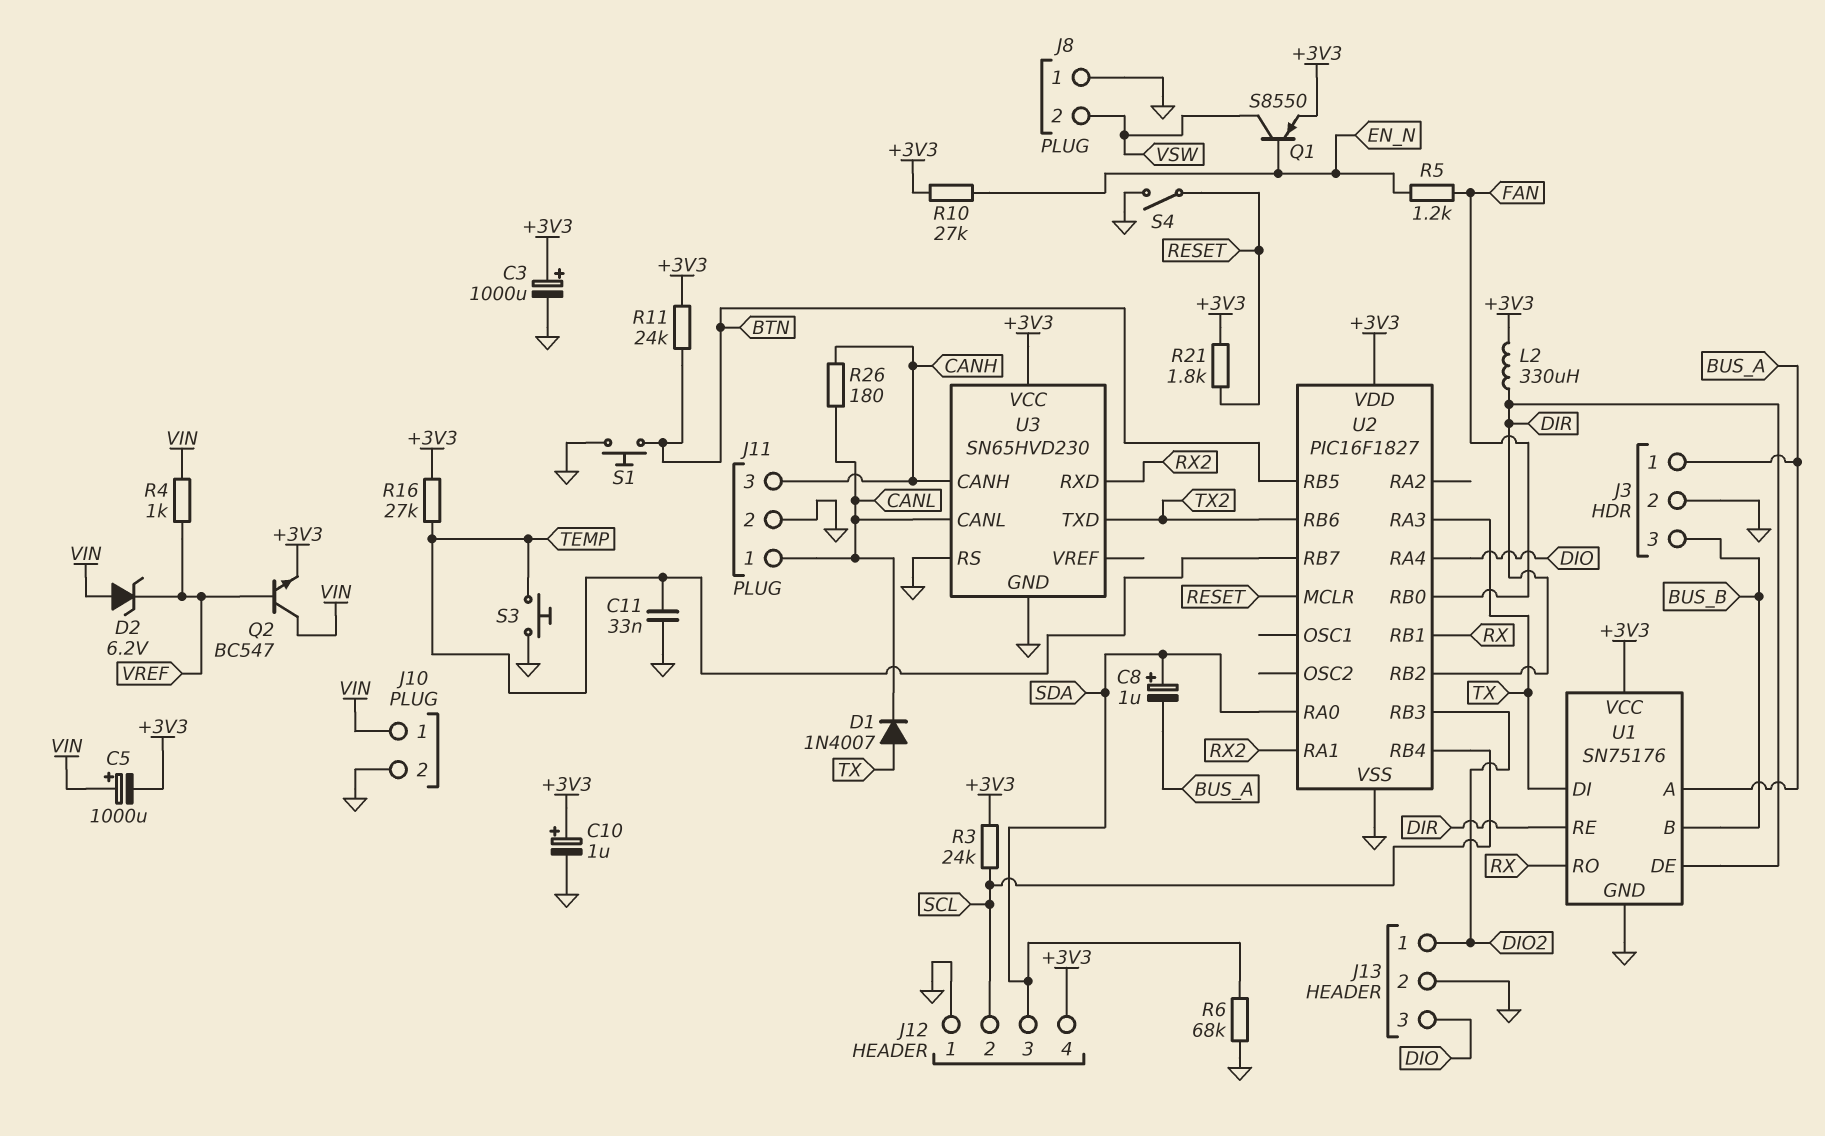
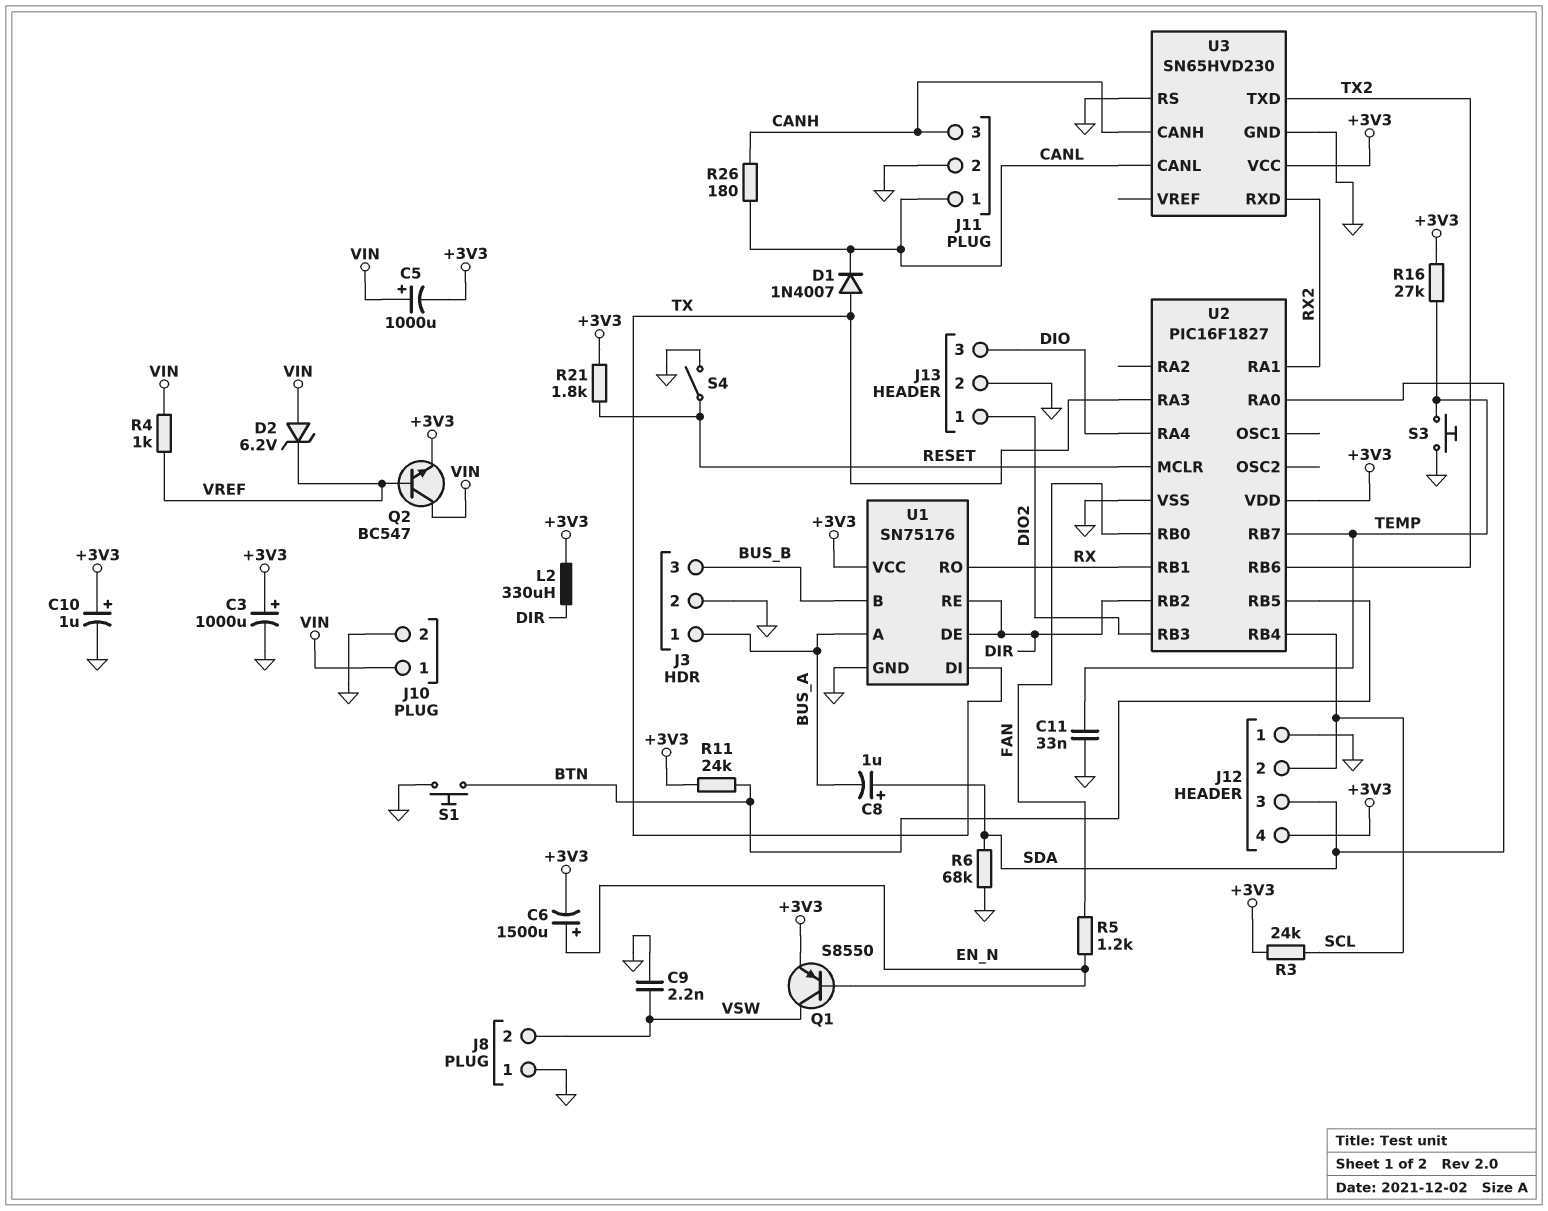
C6: none -> 1500uF (plus EN_N, minus +3V3)
C9: none -> 2.2nF (GND, VSW)
R10: 27k (+3V3, EN_N) -> none

